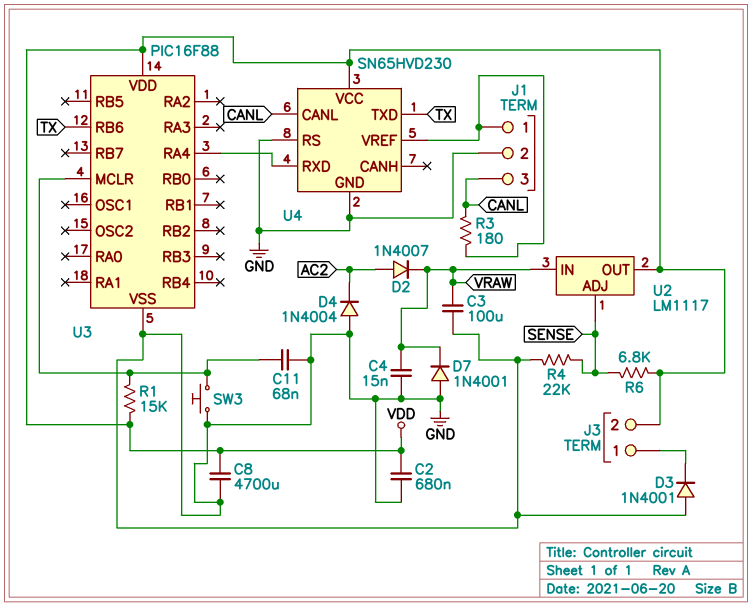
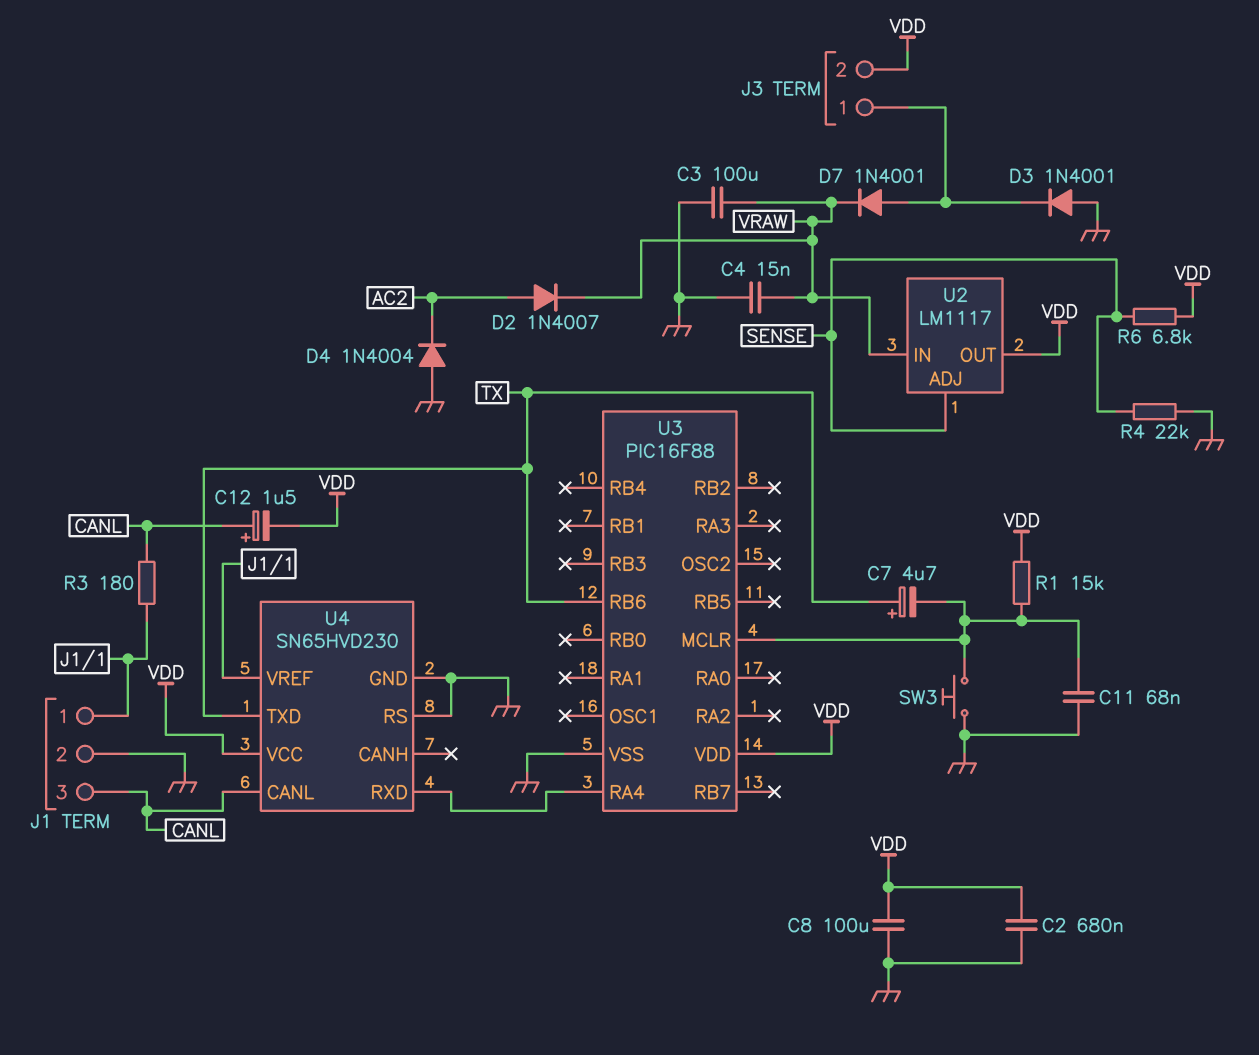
C7: none -> 4.7uF (plus TX, minus U3/MCLR)
C8: 4700uF (GND, VDD) -> 100uF (GND, VDD)
C12: none -> 1.5uF (plus CANL, minus VDD)
D7: diode 1N4001 (A GND, K VRAW) -> diode 1N4001 (A J3/1, K VRAW)

